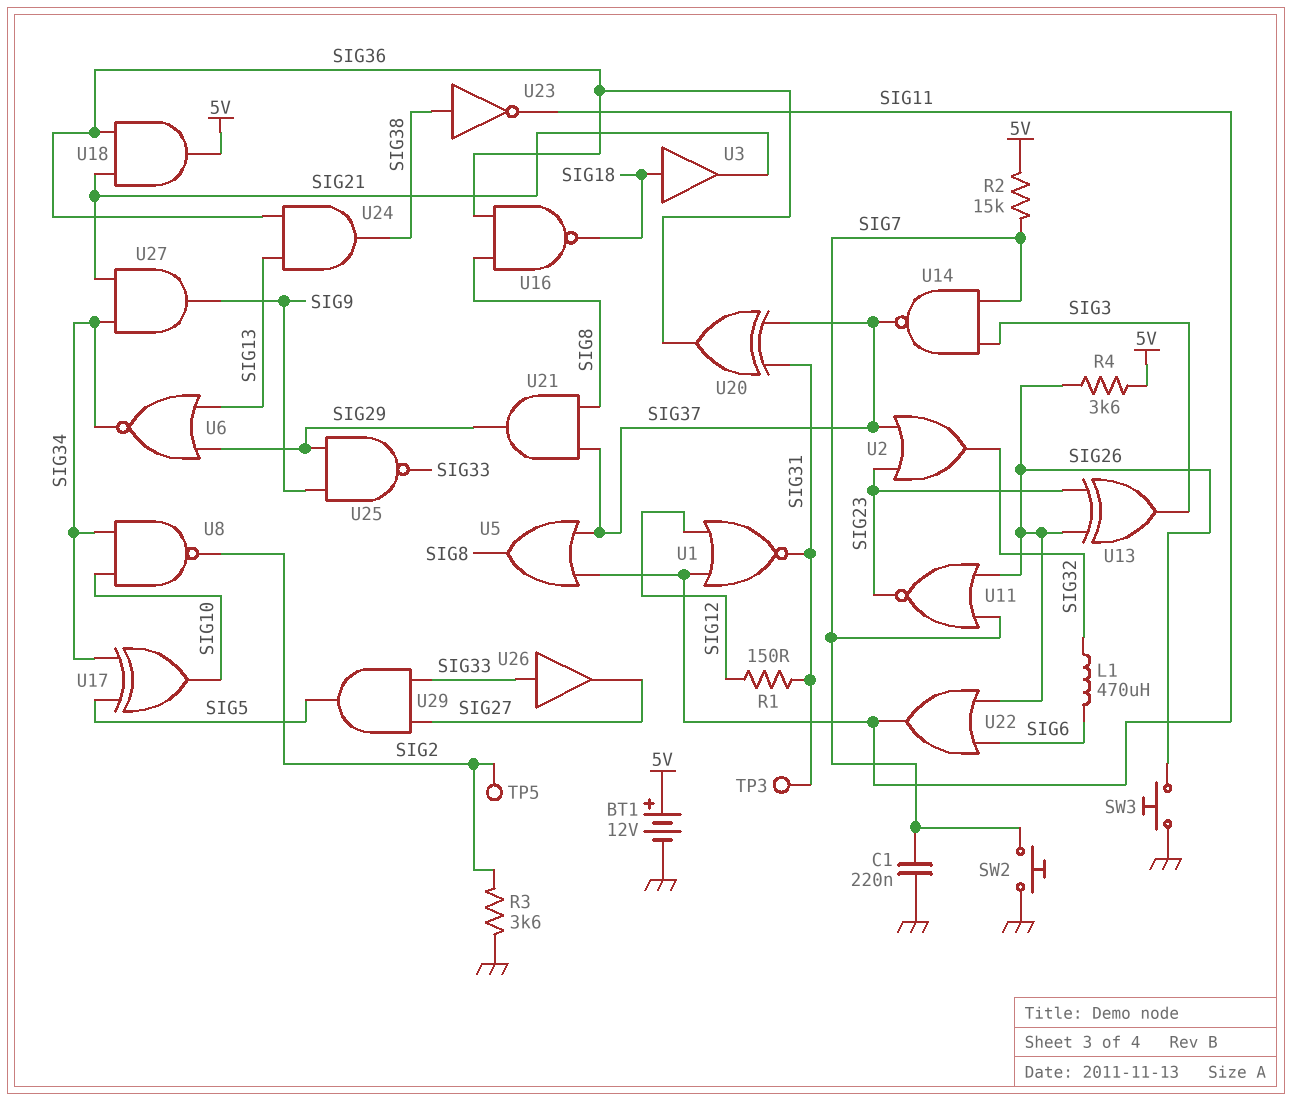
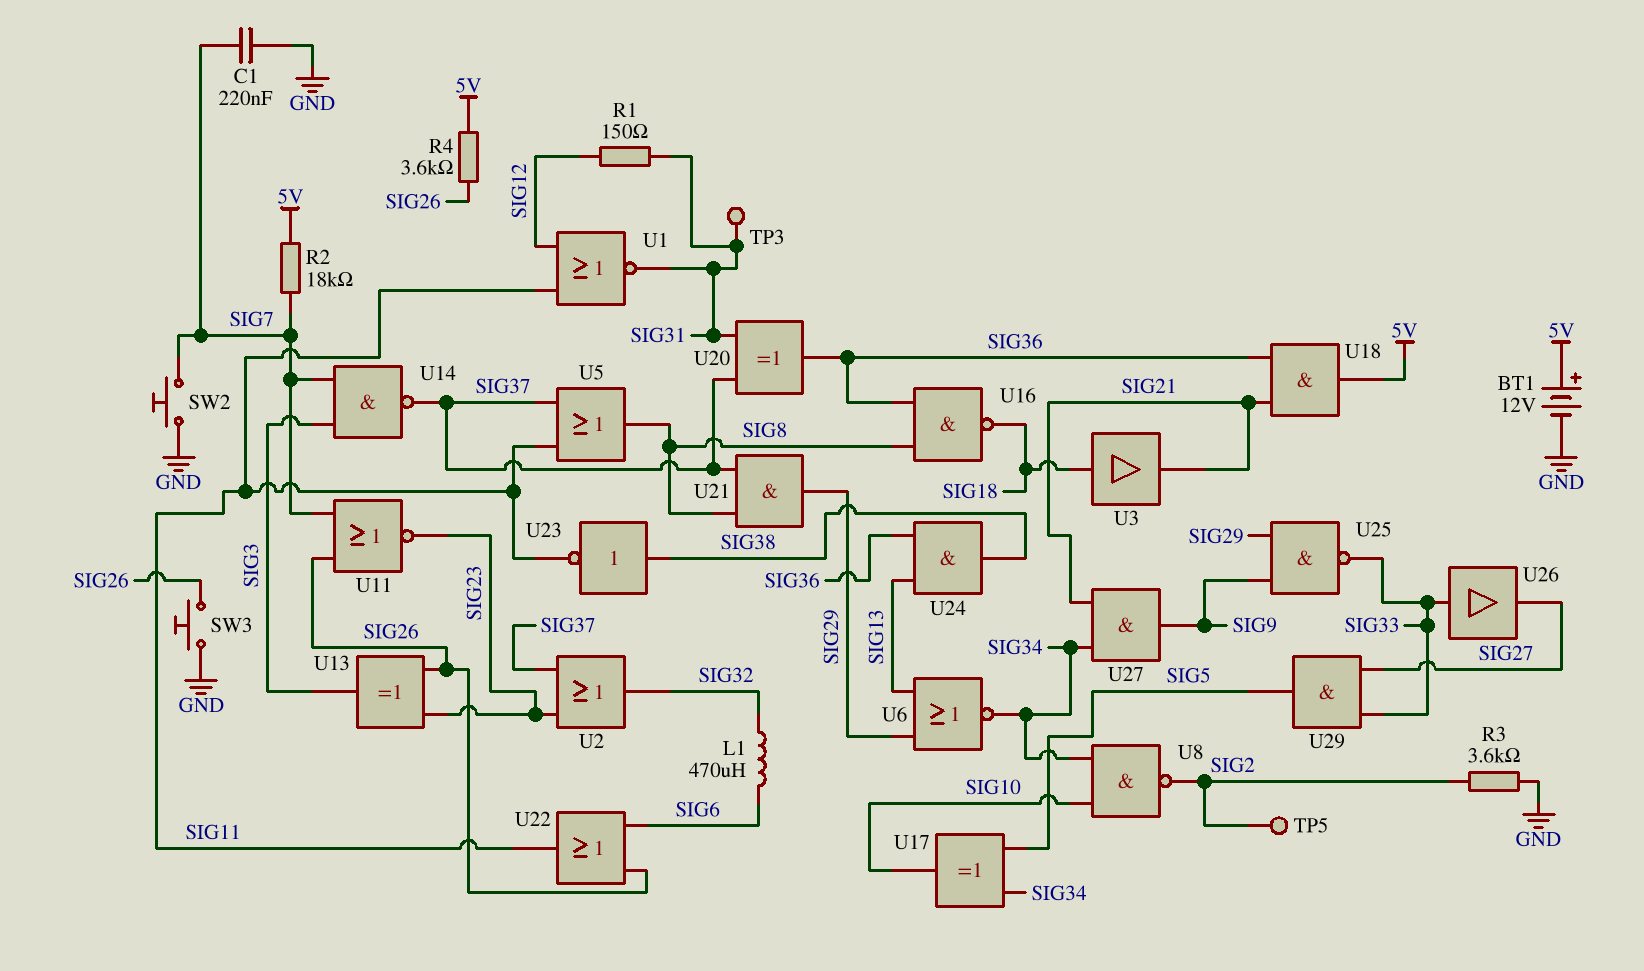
R2: 15k (5V, SIG7) -> 18k (5V, SIG7)

